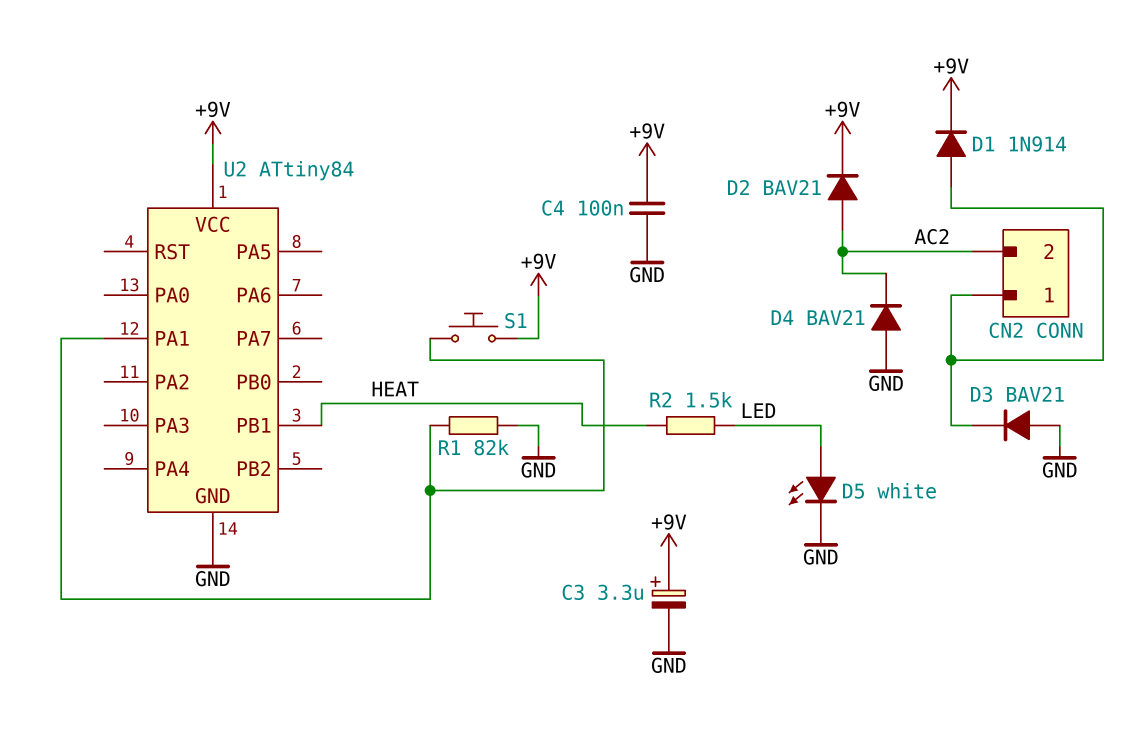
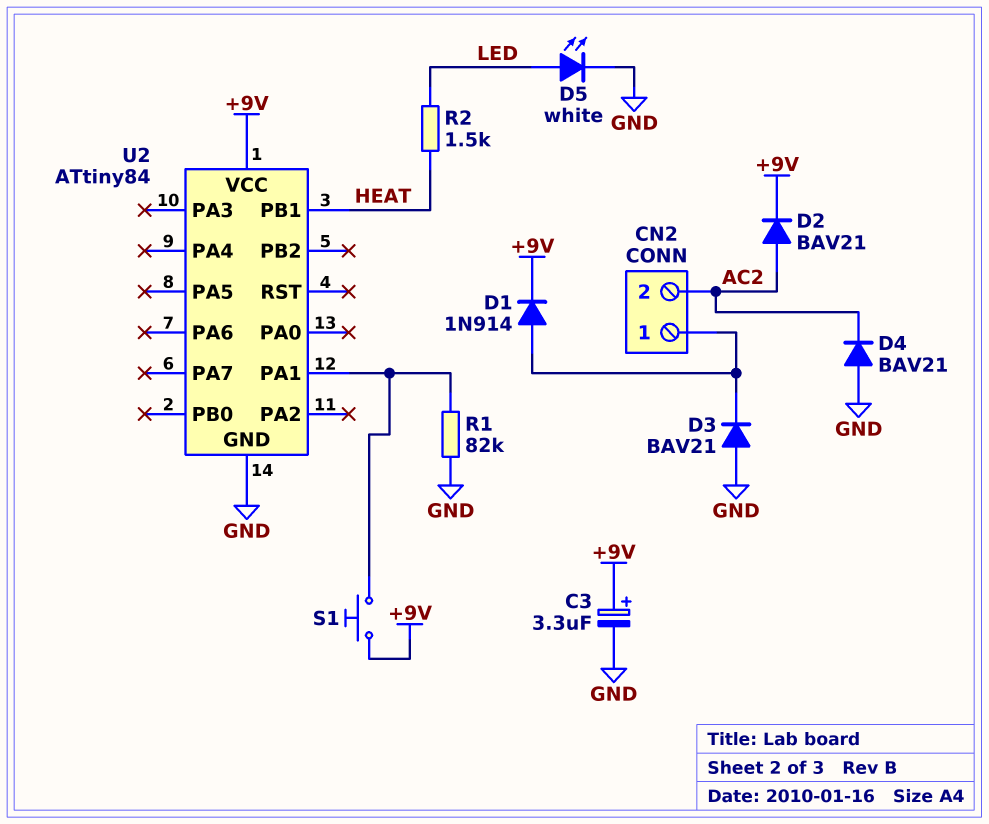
C4: 100nF (+9V, GND) -> none

